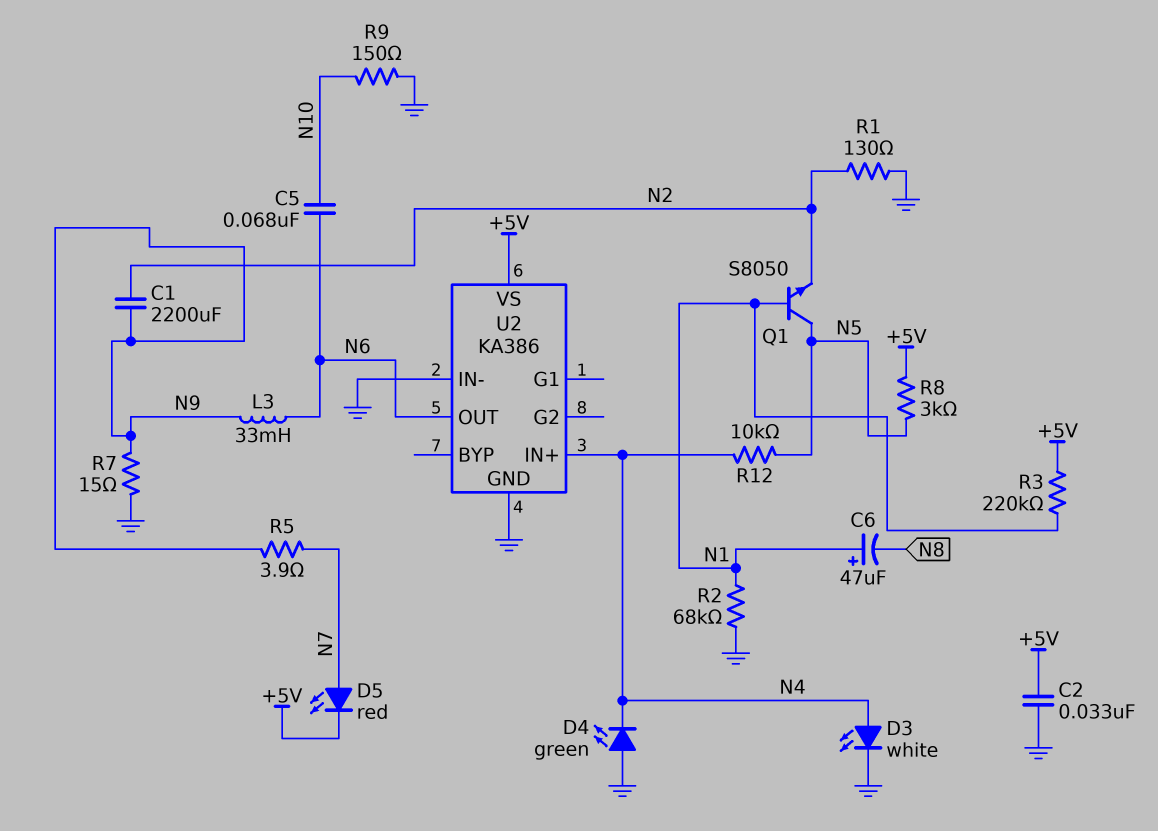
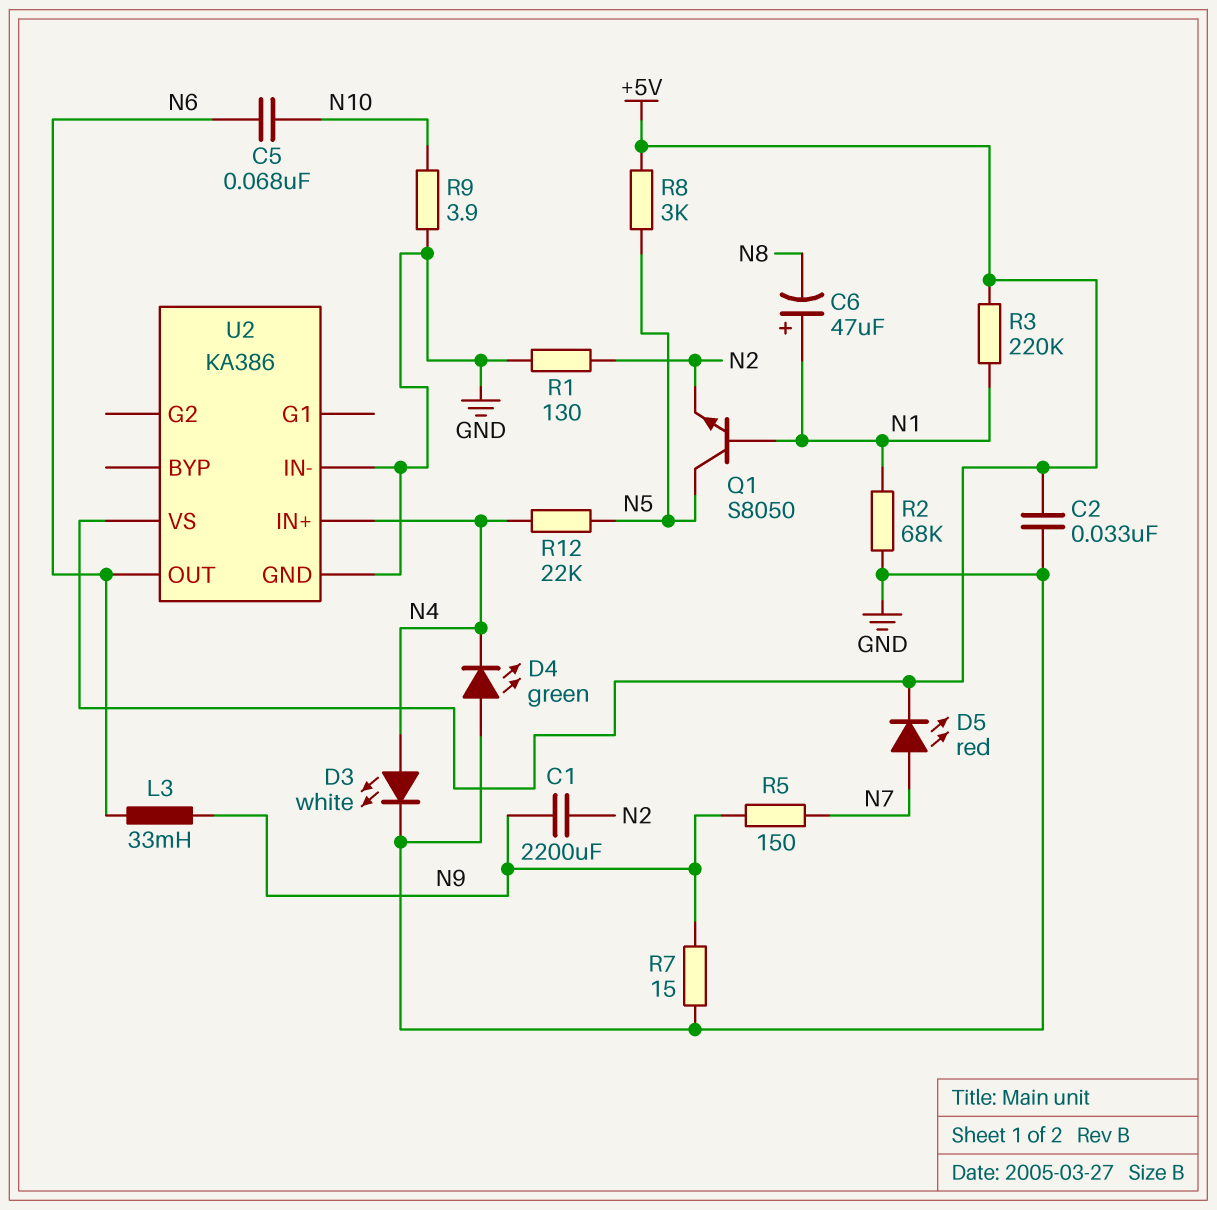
R5: 3.9 (N7, N9) -> 150 (N7, N9)
R9: 150 (GND, N10) -> 3.9 (GND, N10)
R12: 10k (N4, N5) -> 22k (N4, N5)

